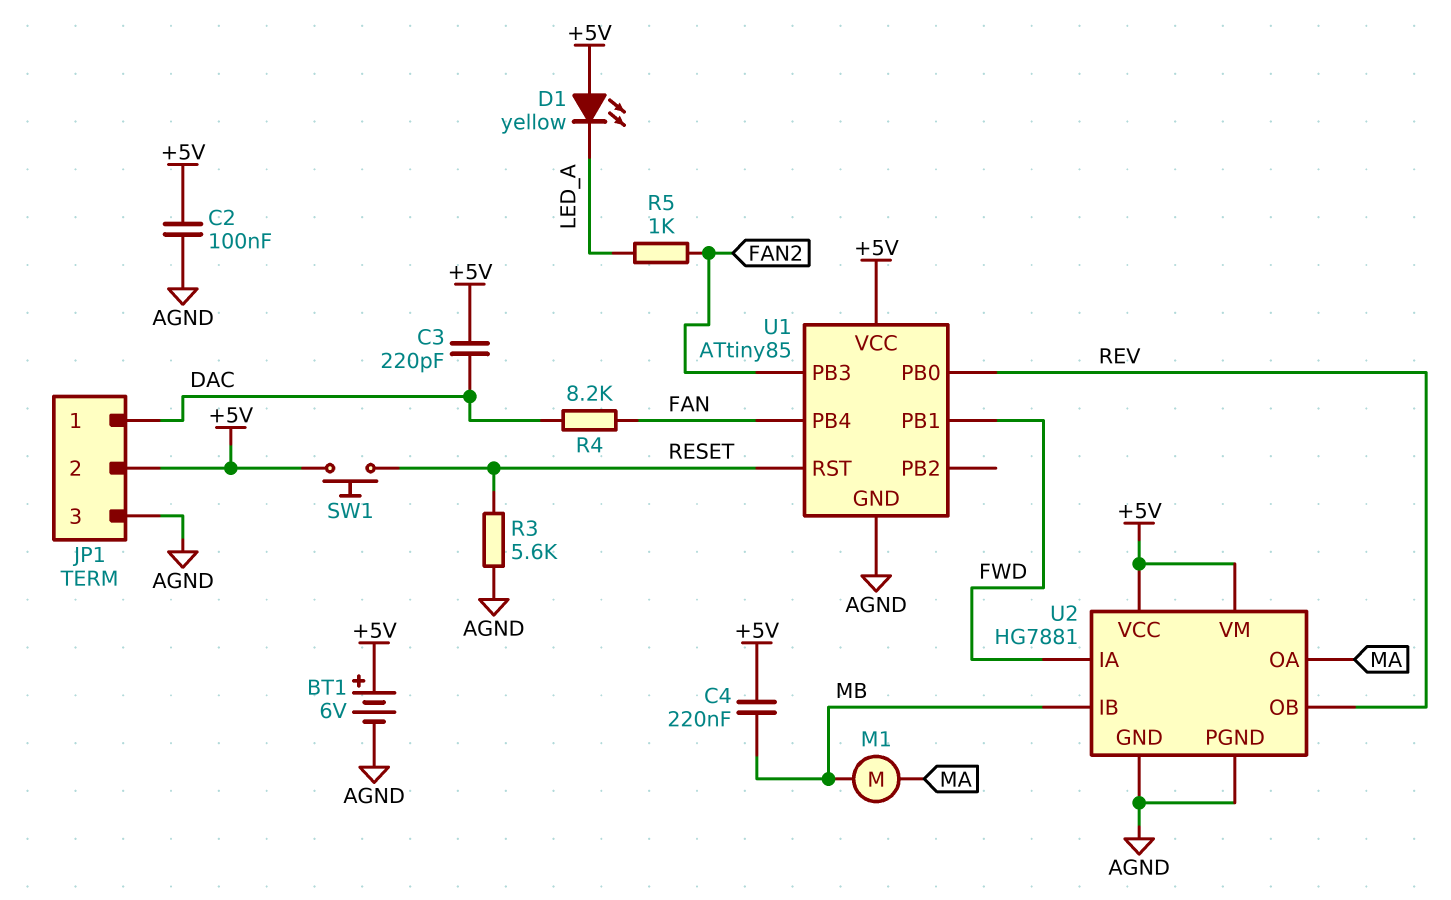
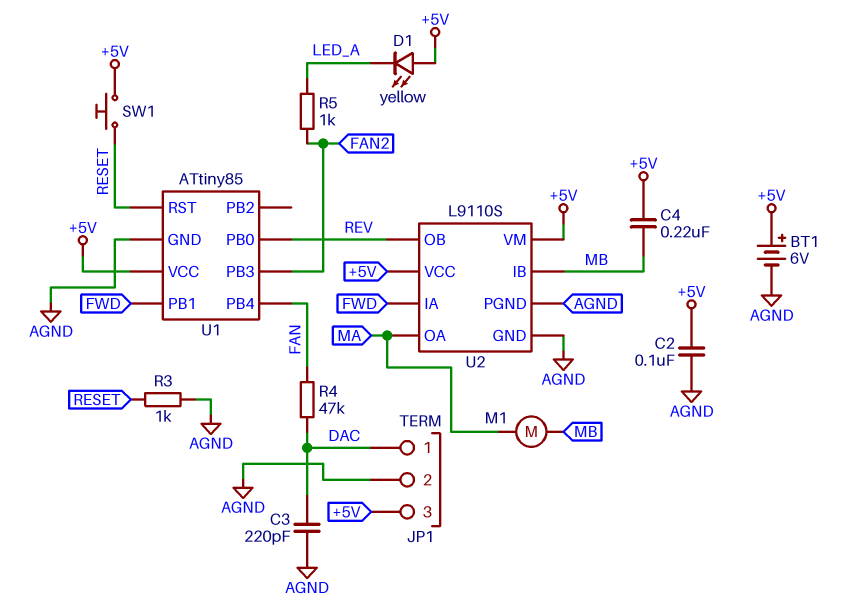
C3: 220pF (+5V, DAC) -> 220pF (AGND, DAC)
JP1 pin 2: +5V -> AGND
JP1 pin 3: AGND -> +5V
R3: 5.6k (AGND, RESET) -> 1k (AGND, RESET)
R4: 8.2k (DAC, FAN) -> 47k (DAC, FAN)
U2: HG7881 -> L9110S

